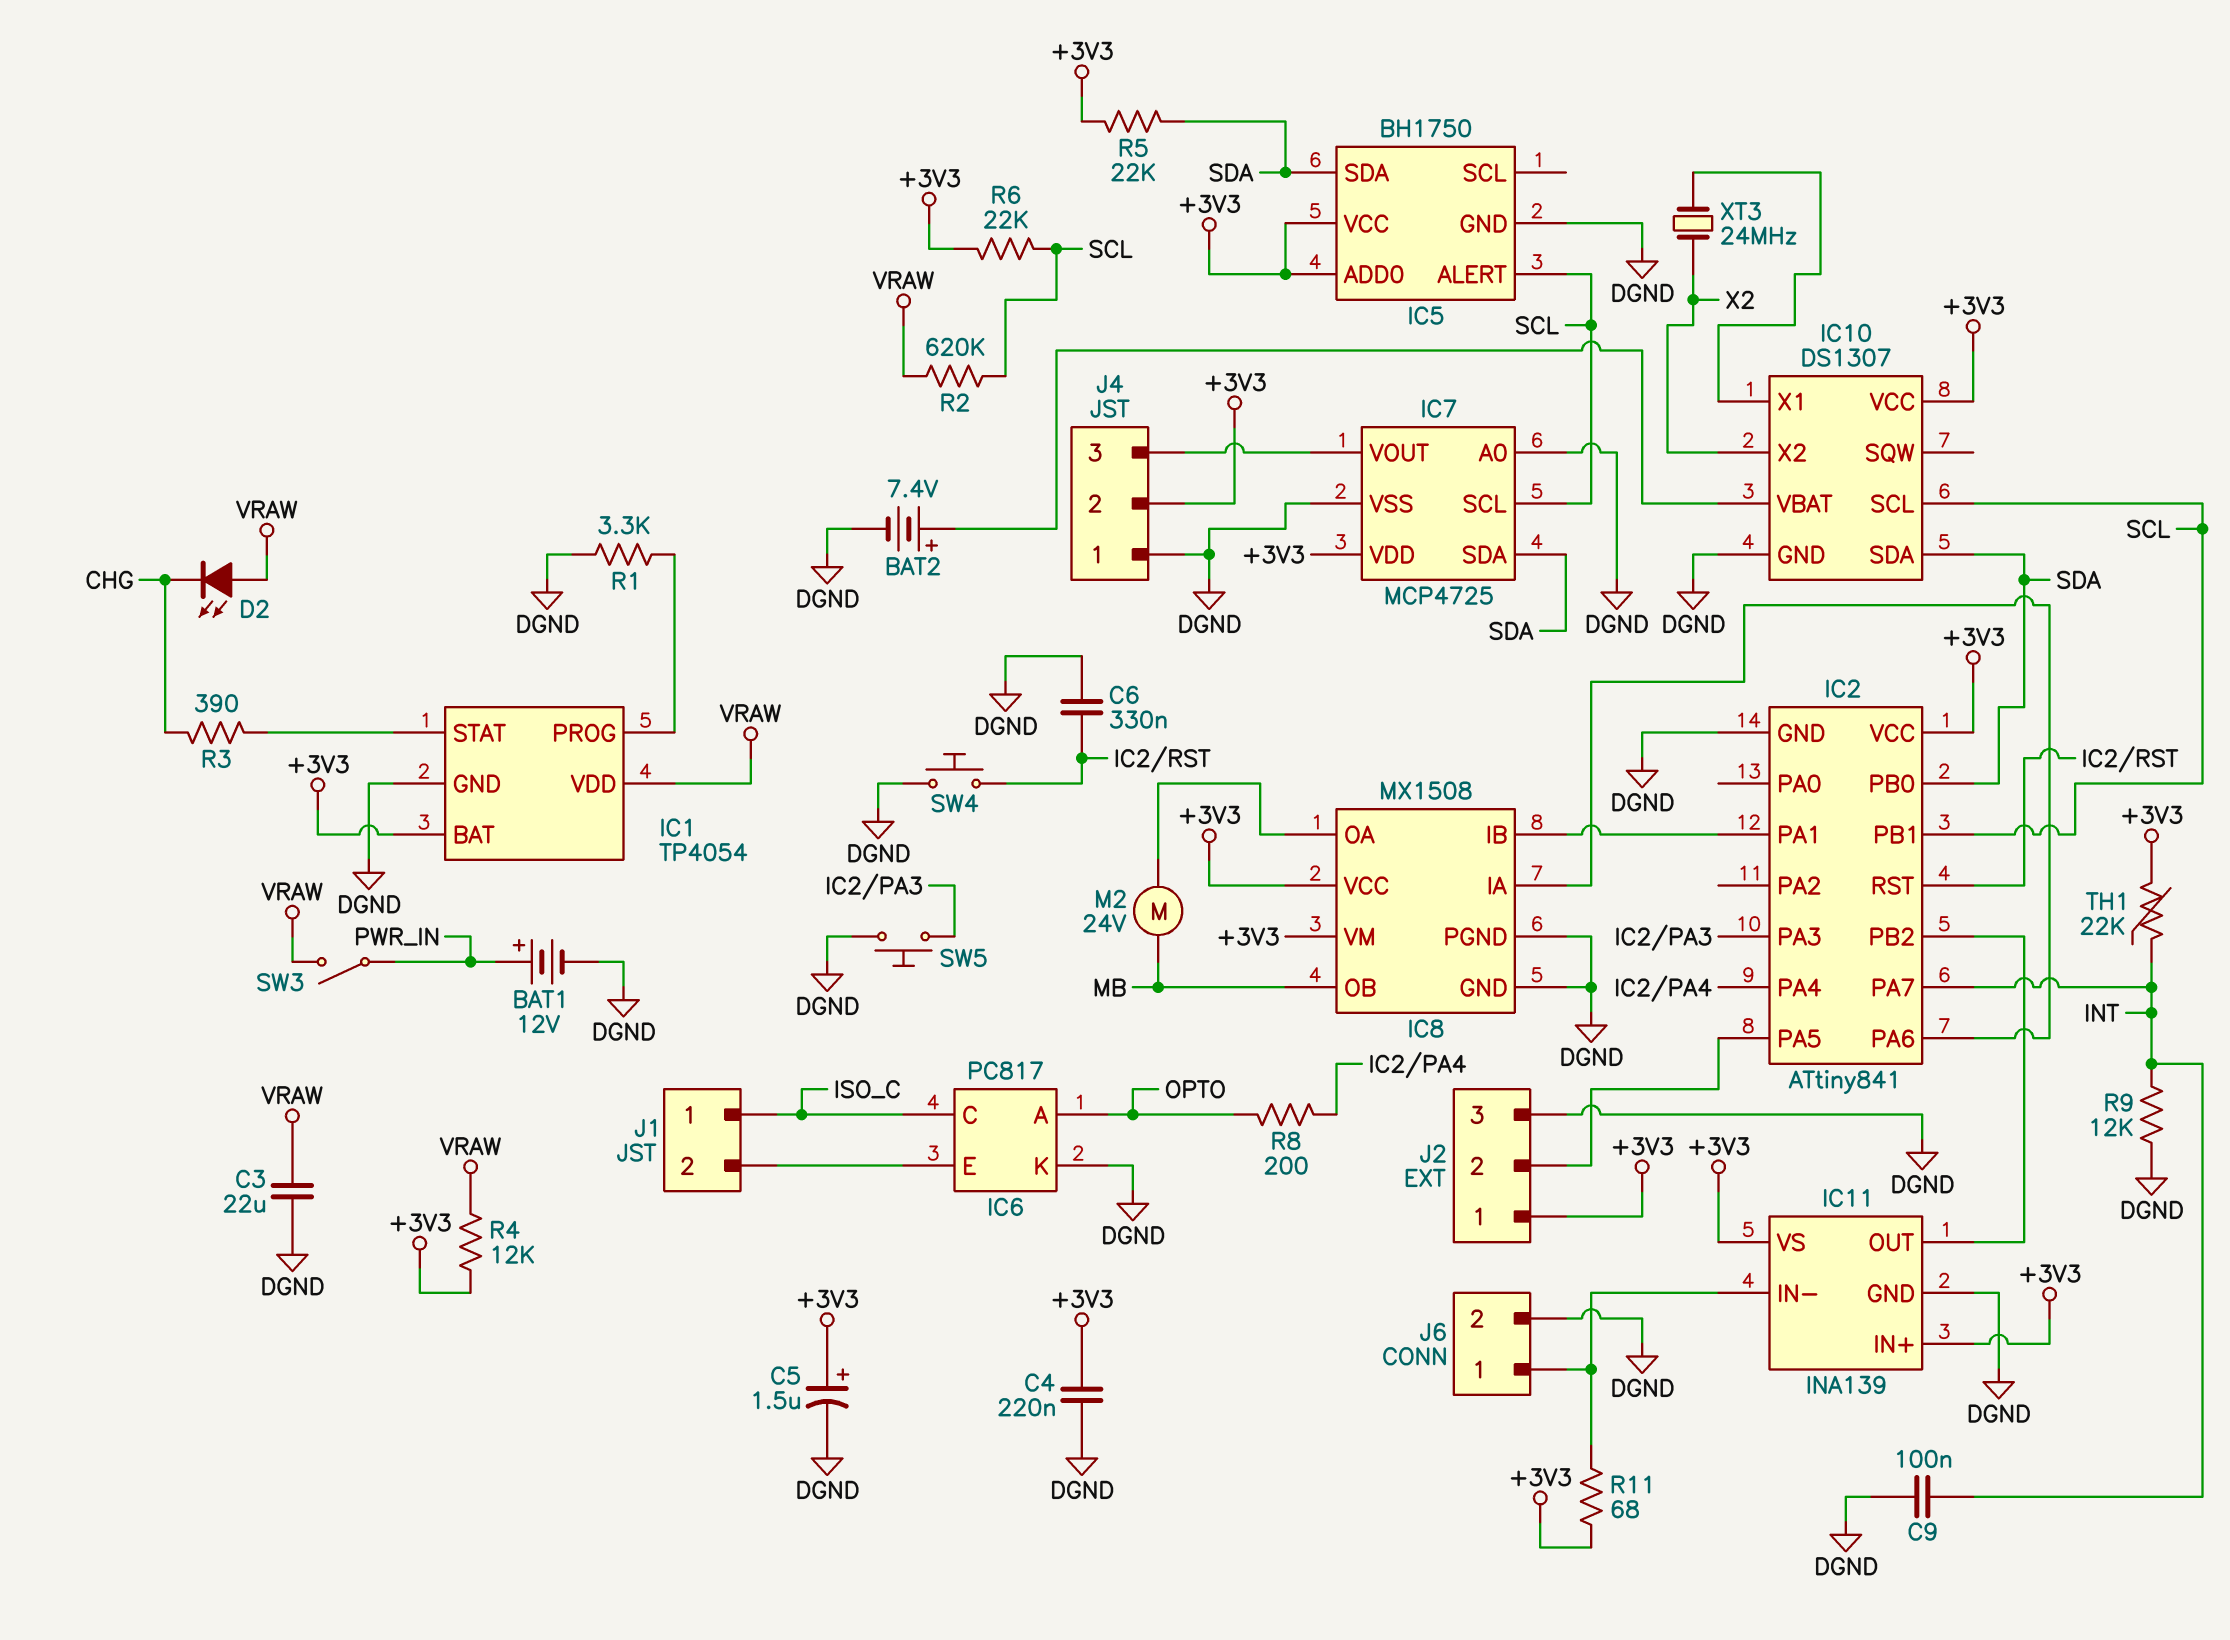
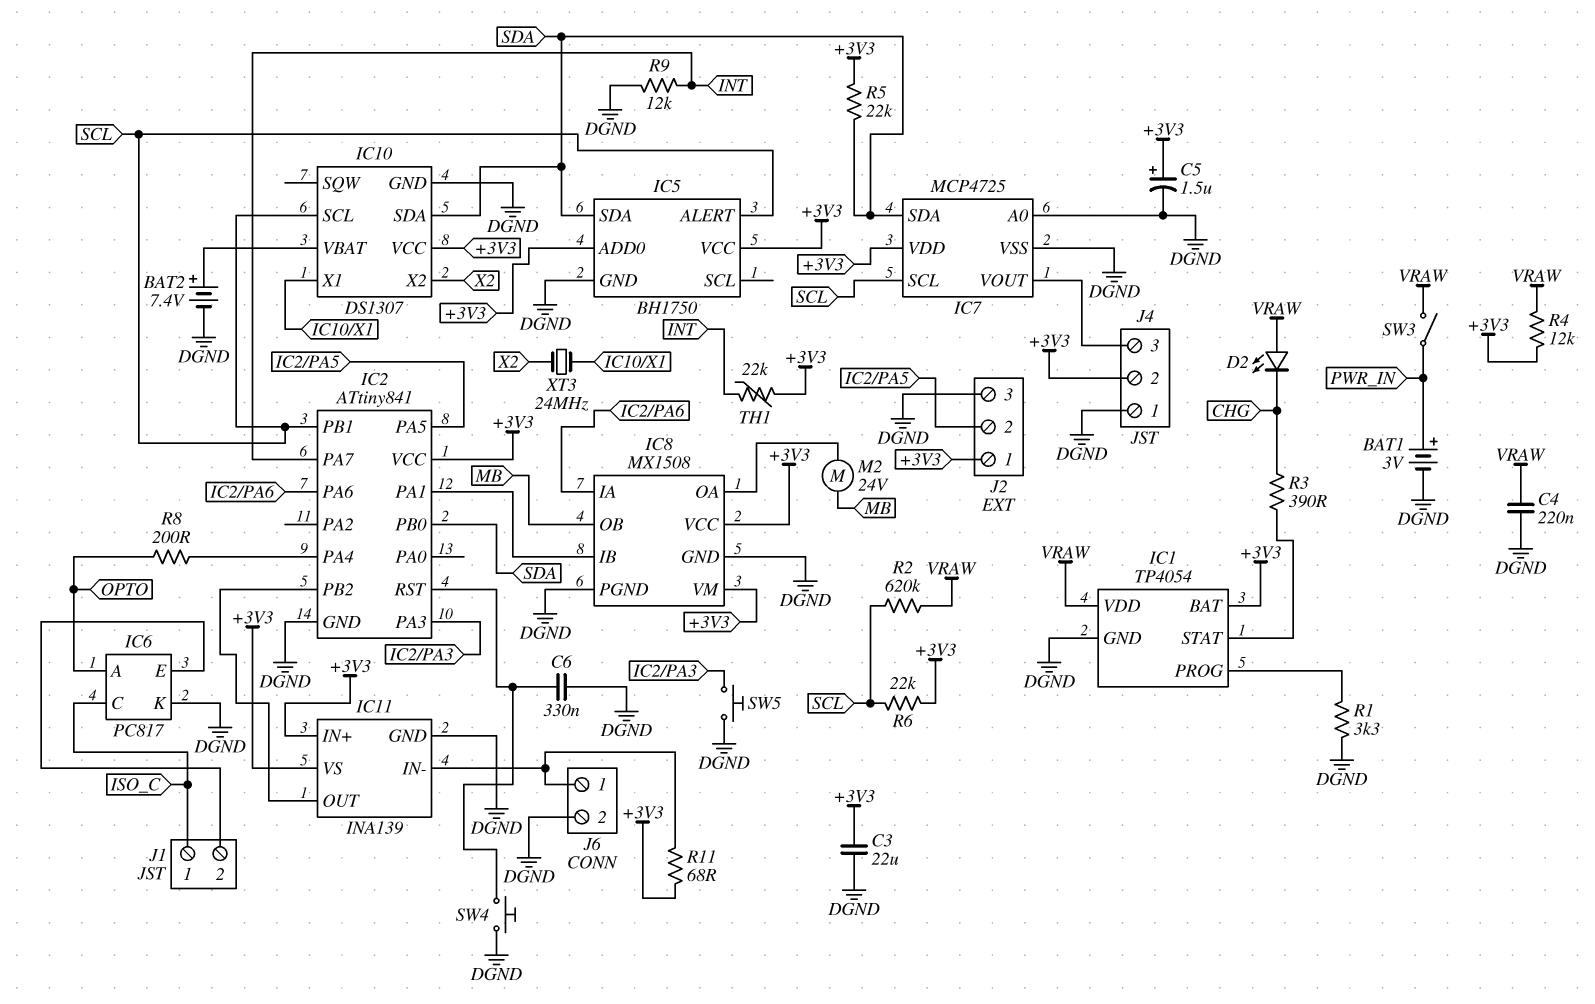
BAT1: 12V (plus PWR_IN, minus DGND) -> 3V (plus PWR_IN, minus DGND)
C3: 22uF (DGND, VRAW) -> 22uF (+3V3, DGND)
C4: 220nF (+3V3, DGND) -> 220nF (DGND, VRAW)
C9: 100nF (DGND, INT) -> none

